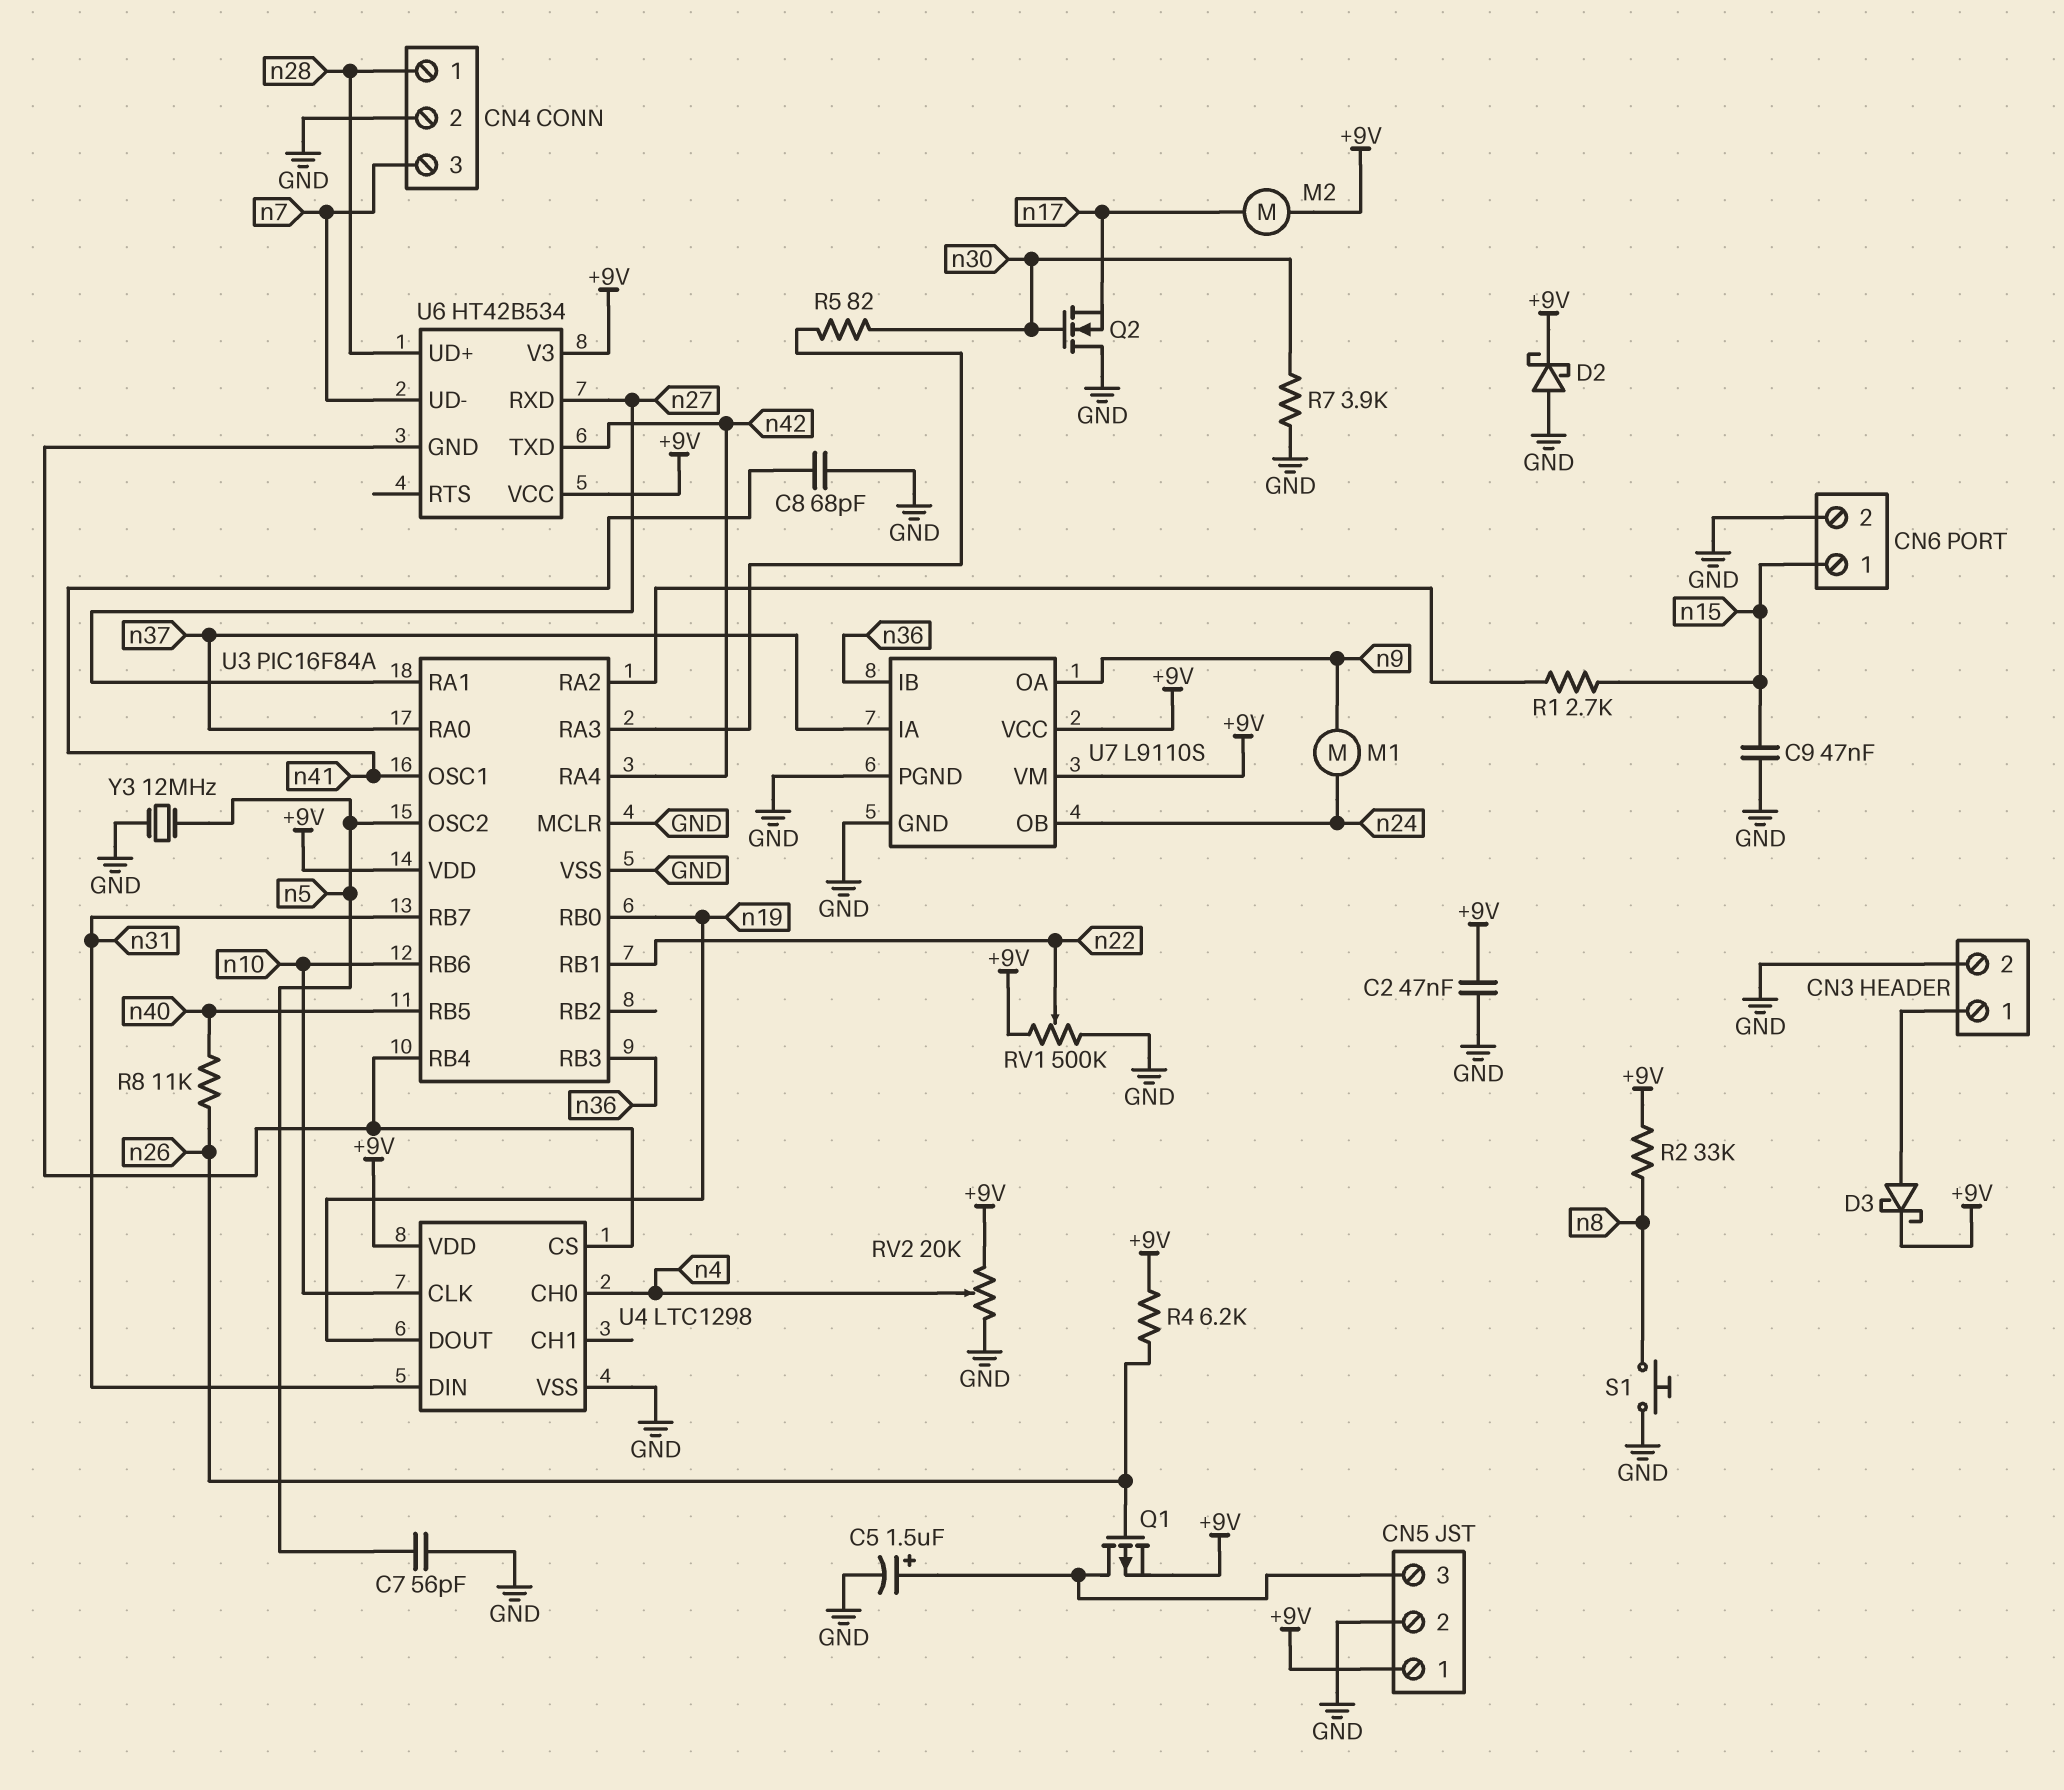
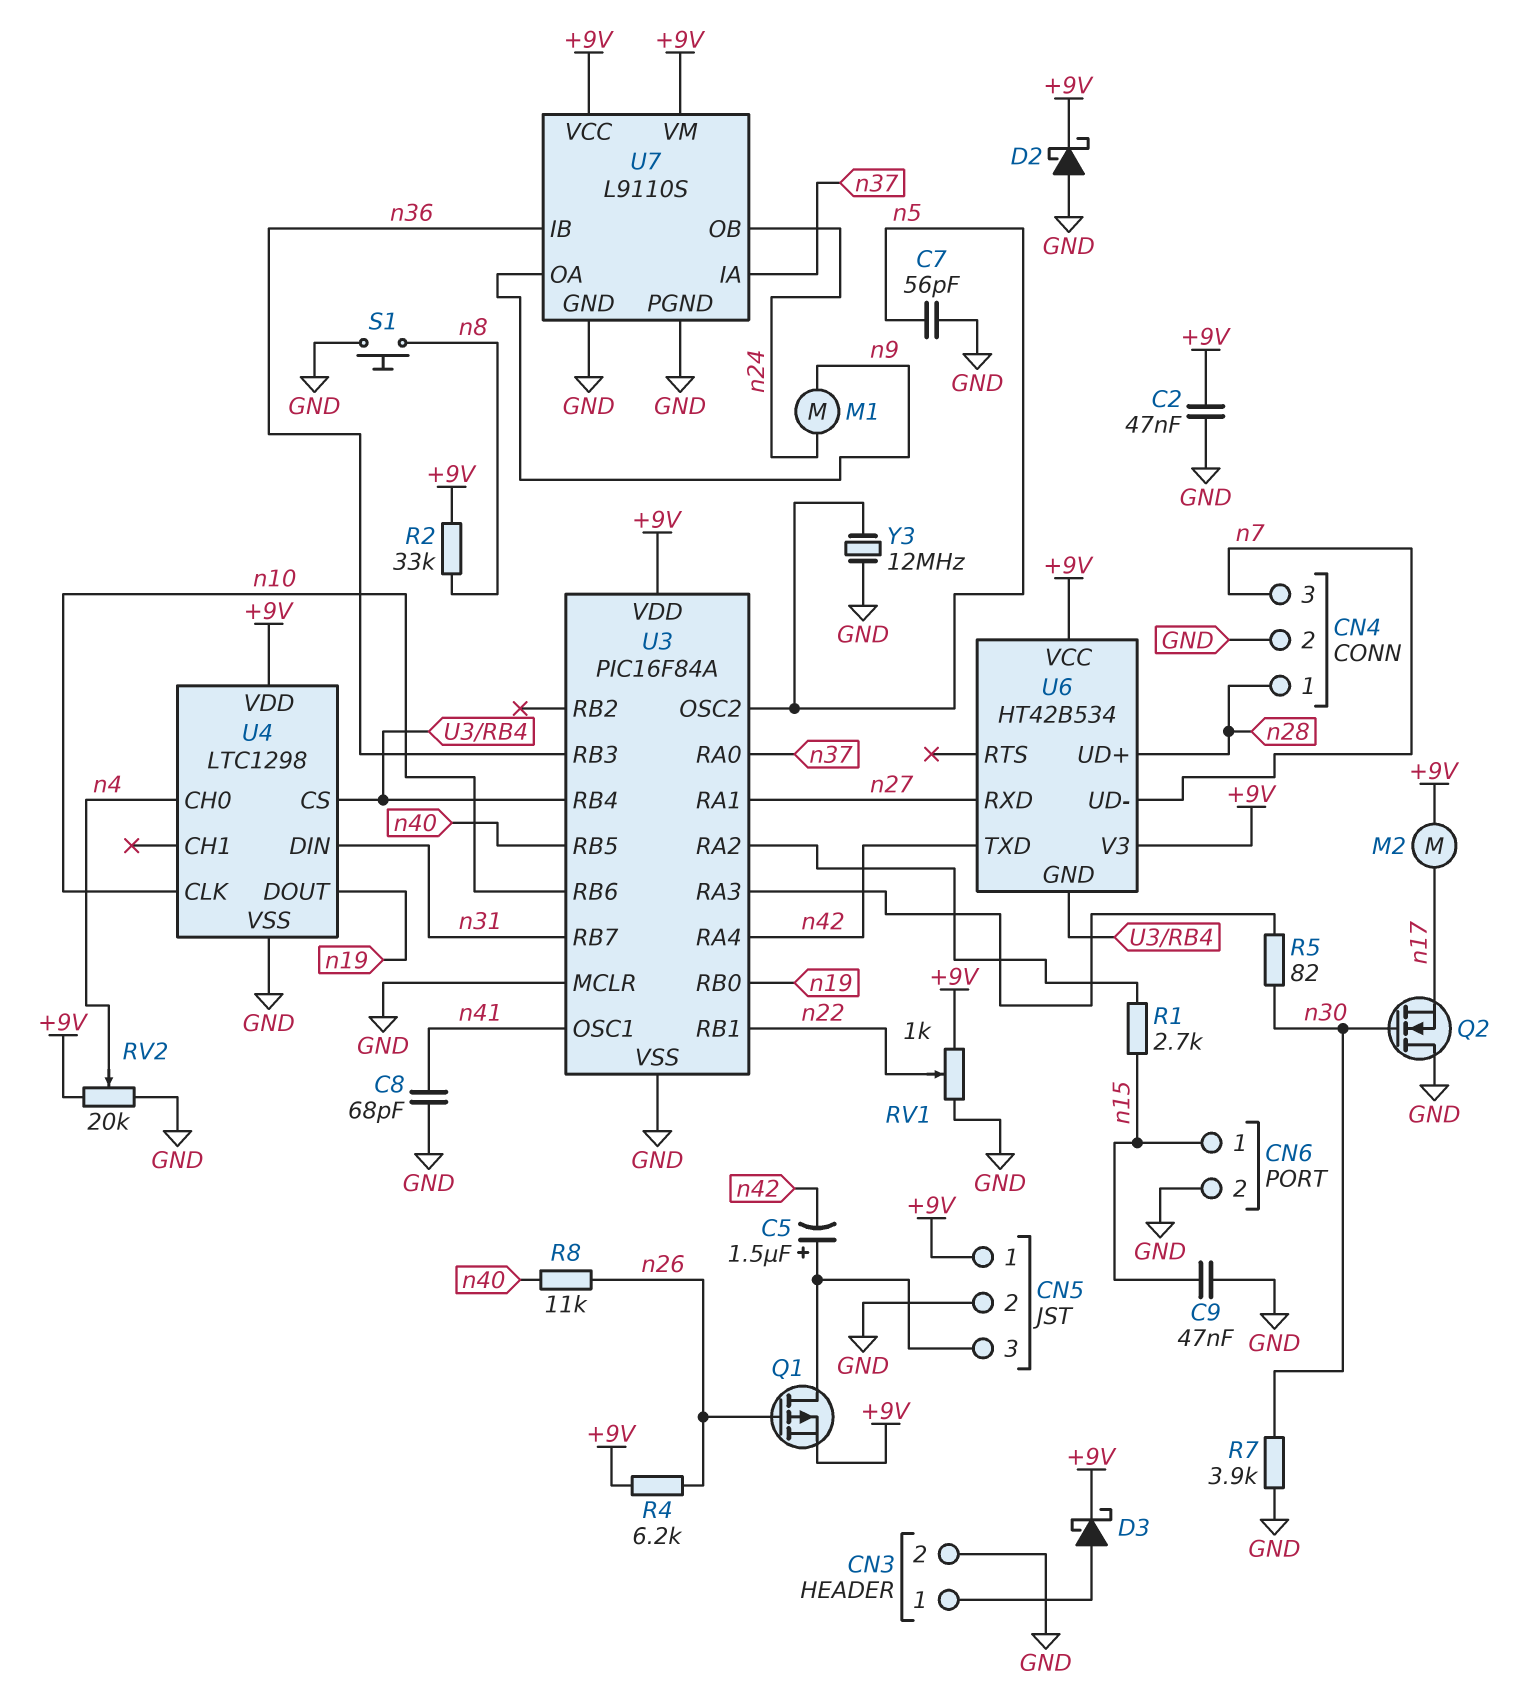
C5: 1.5uF (plus CN5/3, minus GND) -> 1.5uF (plus CN5/3, minus n42)
RV1: 500k (+9V, GND, wiper n22) -> 1k (+9V, GND, wiper n22)

